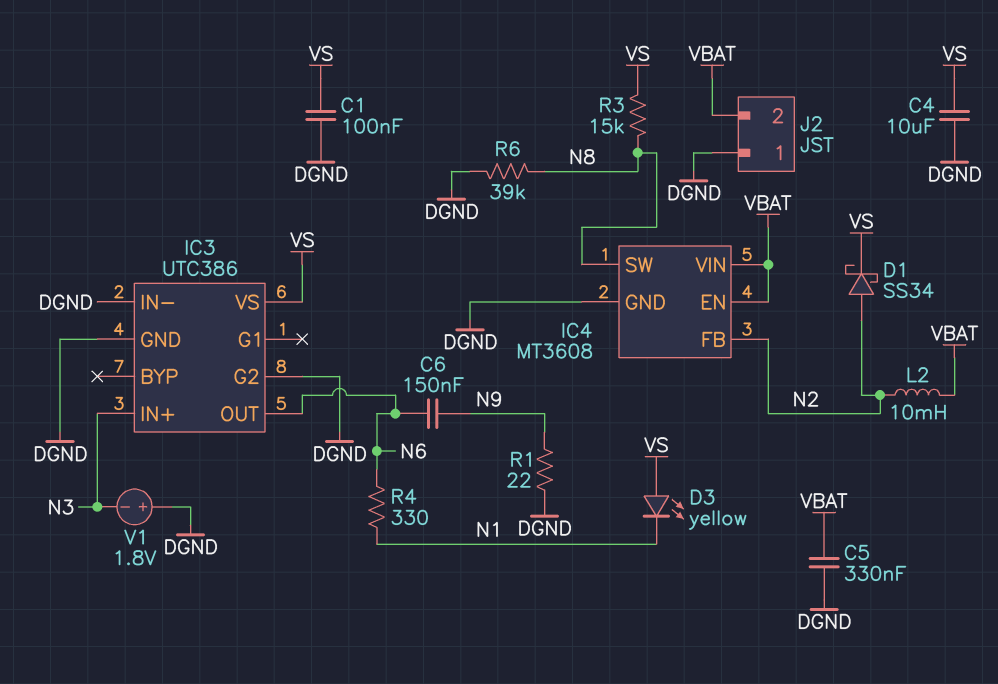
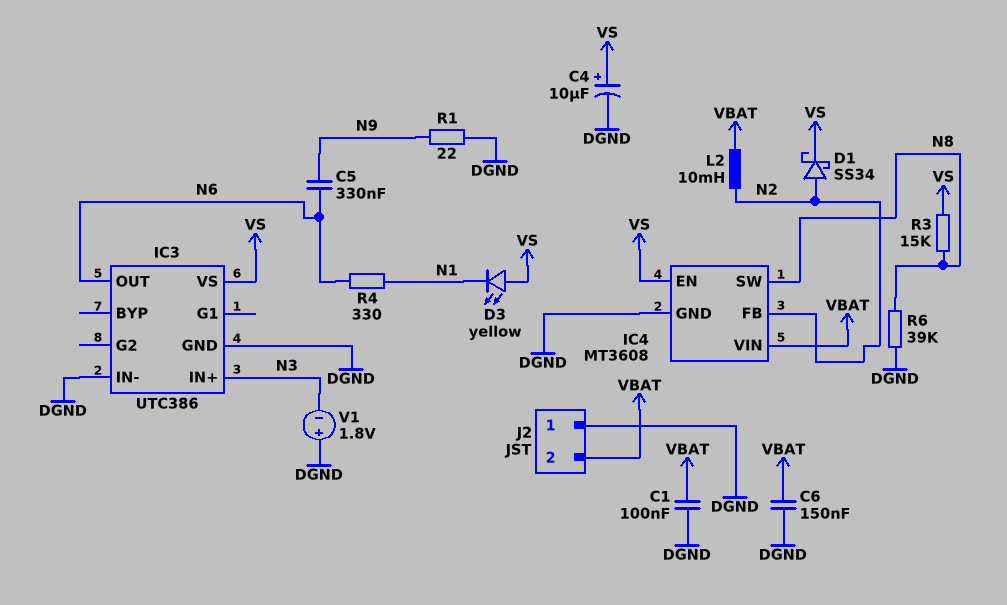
C1: 100nF (DGND, VS) -> 100nF (DGND, VBAT)
C4: 10uF (DGND, VS) -> 10uF (plus VS, minus DGND)
C5: 330nF (DGND, VBAT) -> 330nF (N6, N9)
C6: 150nF (N6, N9) -> 150nF (DGND, VBAT)
IC3 pin G2: DGND -> none
IC4 pin EN: VBAT -> VS

